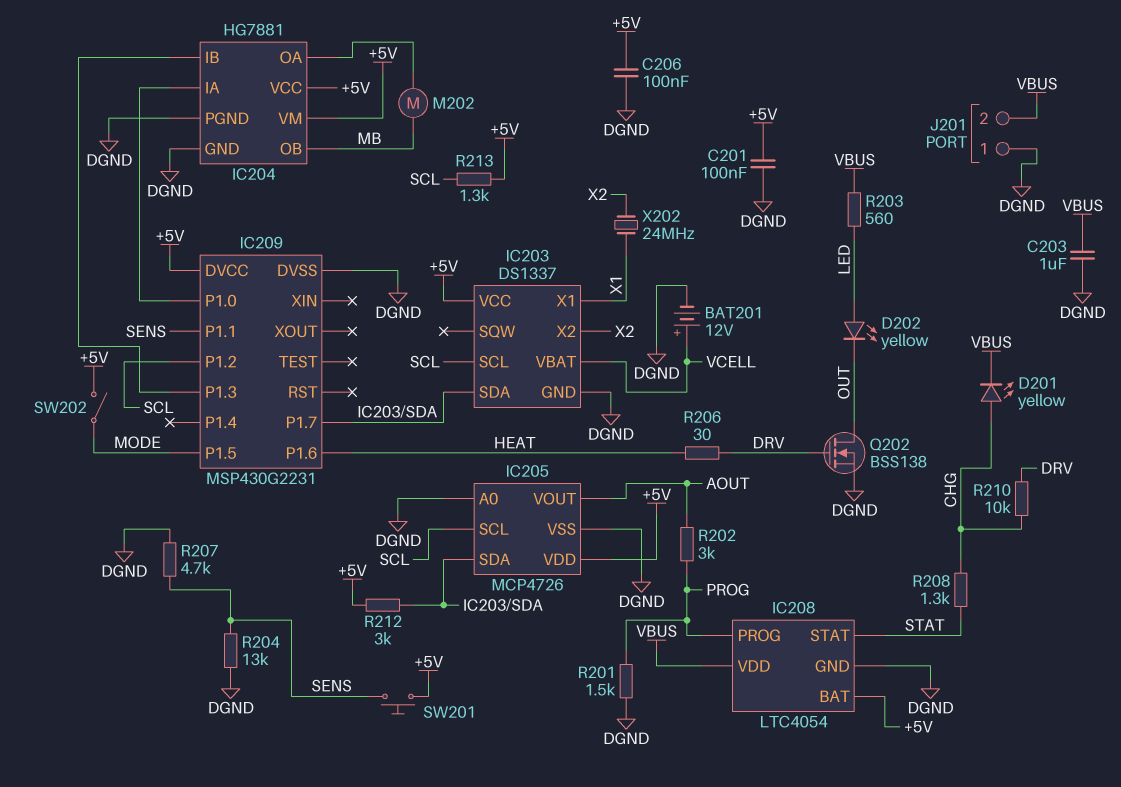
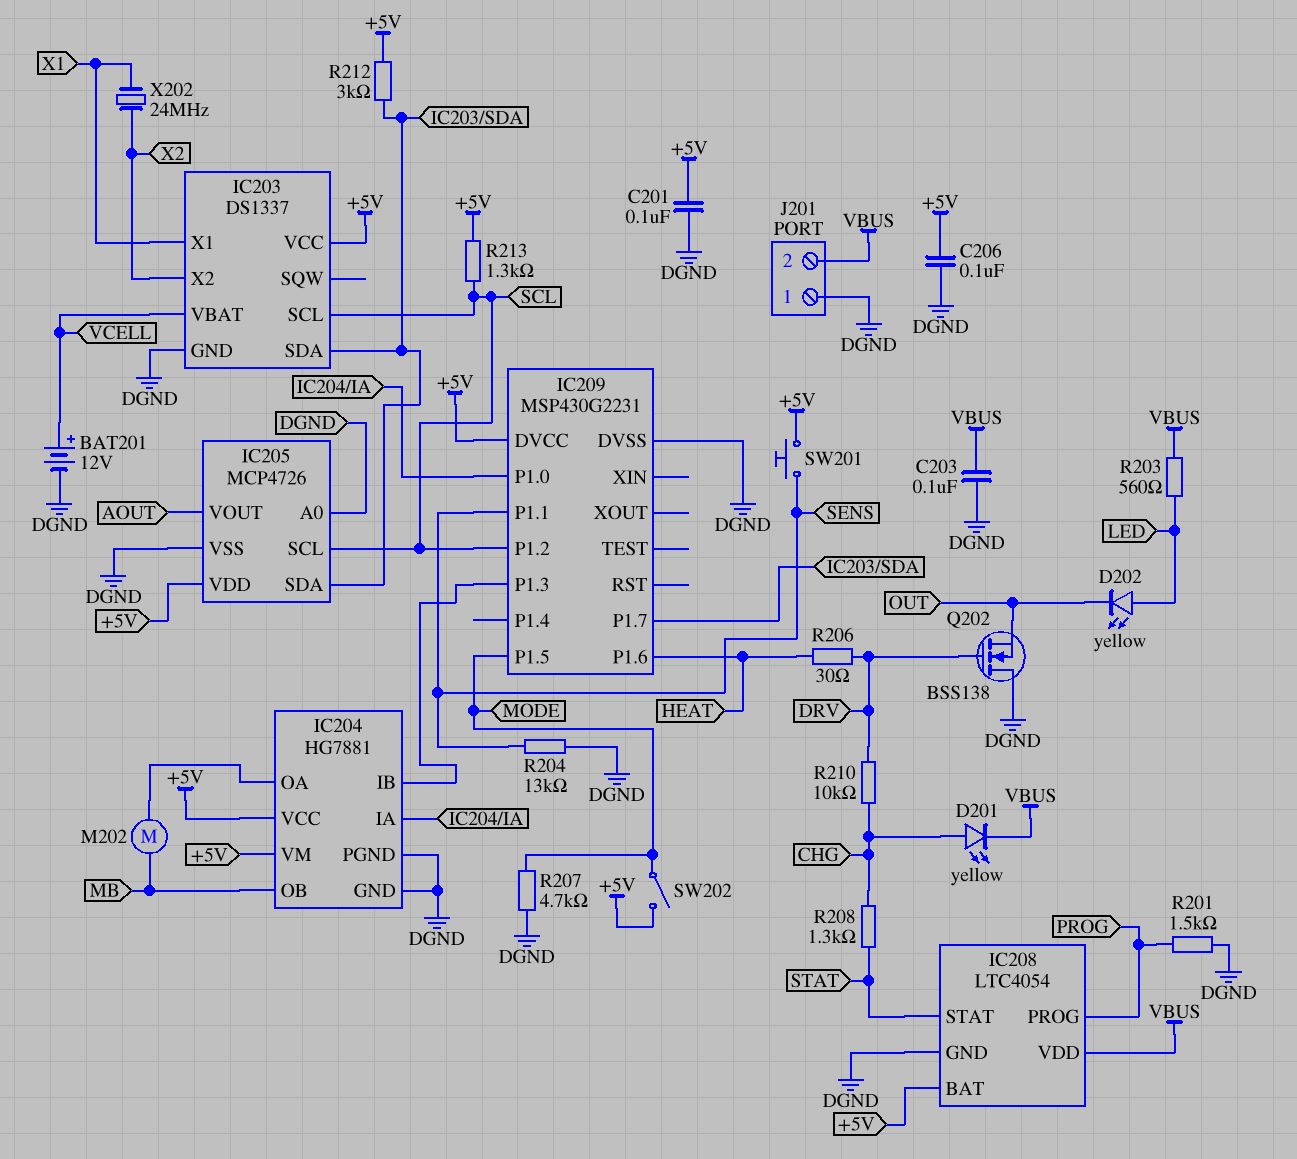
C203: 1uF (DGND, VBUS) -> 100nF (DGND, VBUS)
Q202: NMOS BSS138 (G DRV, D OUT, S DGND) -> NMOS BSS138 (G DRV, D DGND, S OUT)
R202: 3k (AOUT, PROG) -> none
R207: 4.7k (DGND, SENS) -> 4.7k (DGND, MODE)

